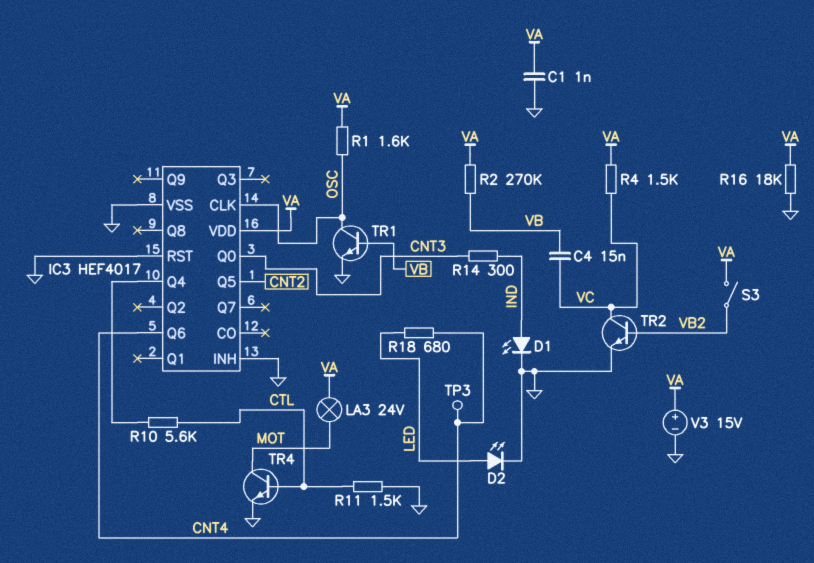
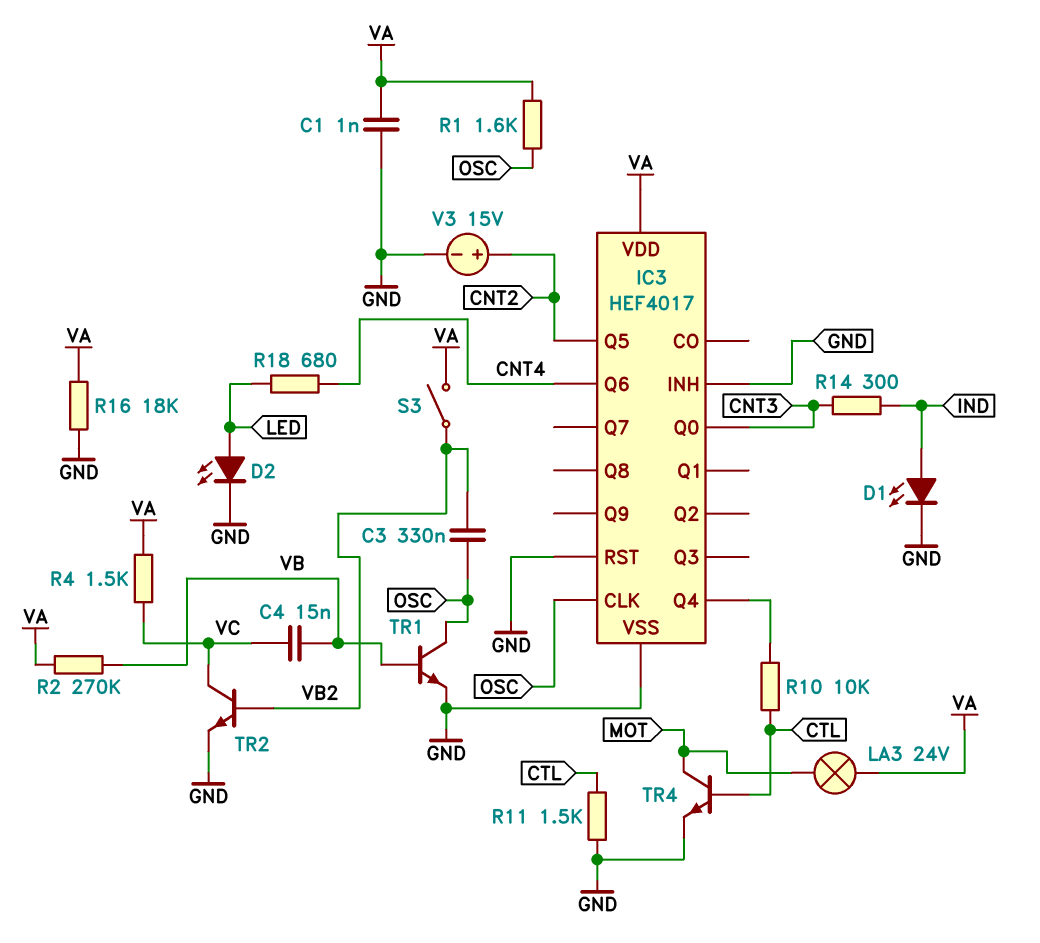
C3: none -> 330nF (OSC, VB2)
R10: 5.6k (CTL, IC3/Q4) -> 10k (CTL, IC3/Q4)
TP3: test point (CNT4) -> none
V3: 15V (plus VA, minus GND) -> 15V (plus CNT2, minus GND)

